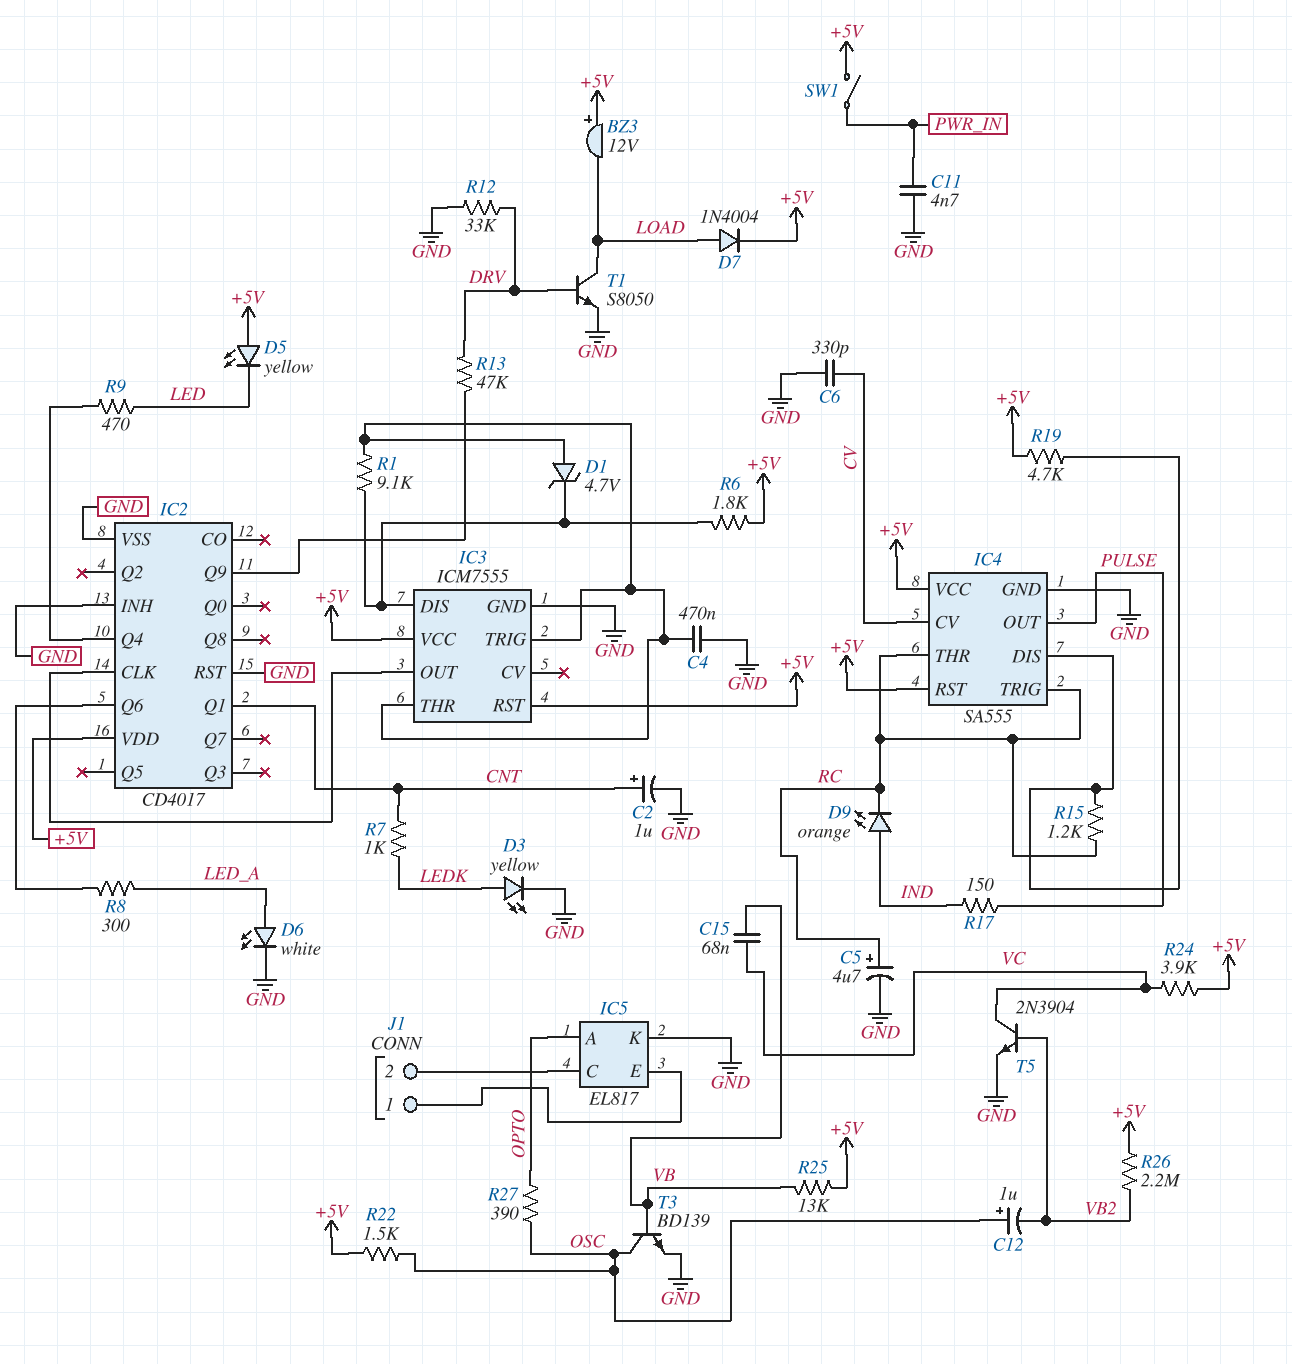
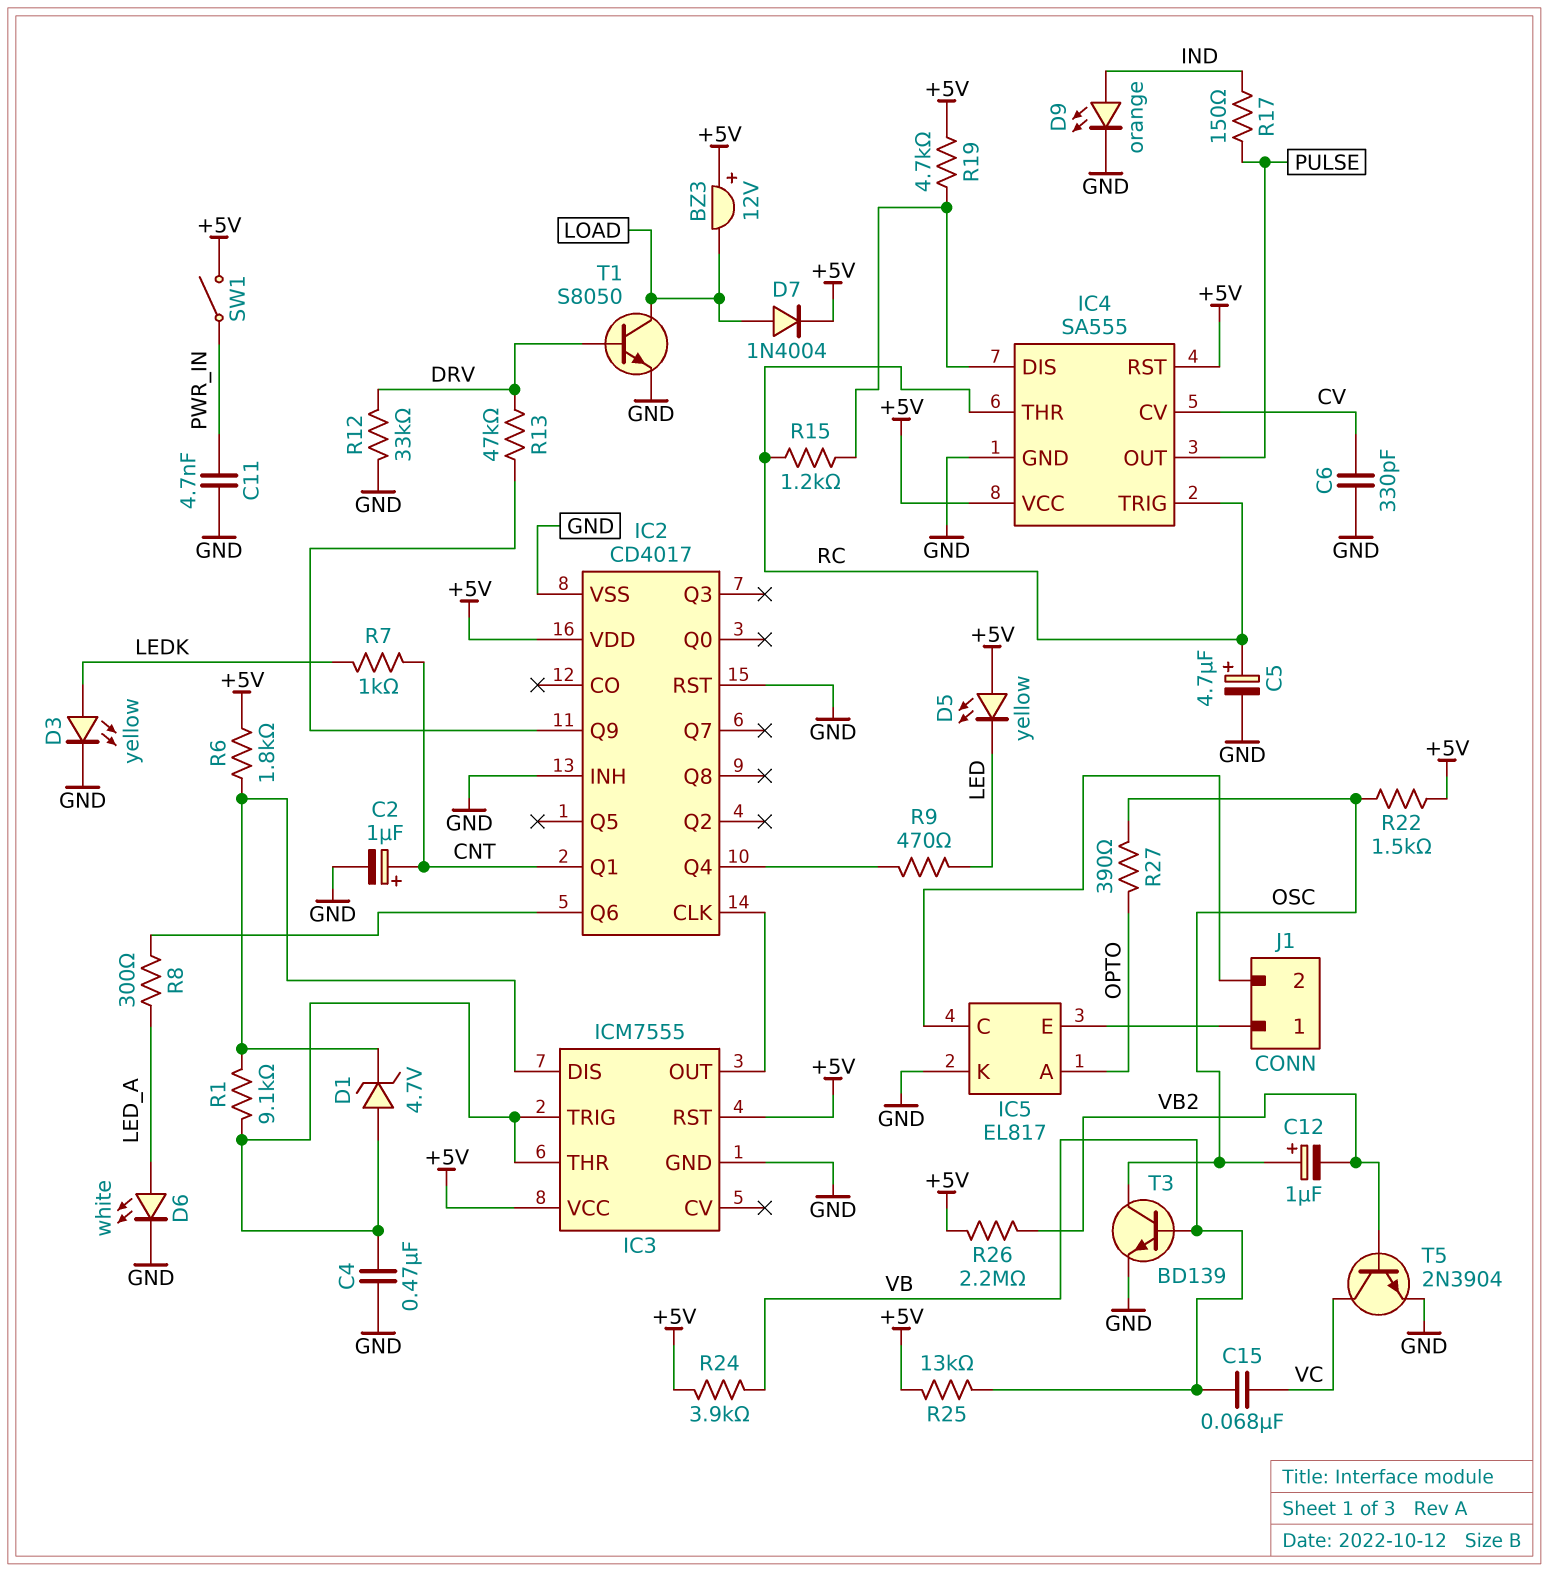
D9: LED orange (A IND, K RC) -> LED orange (A IND, K GND)
R24: 3.9k (+5V, VC) -> 3.9k (+5V, VB)

